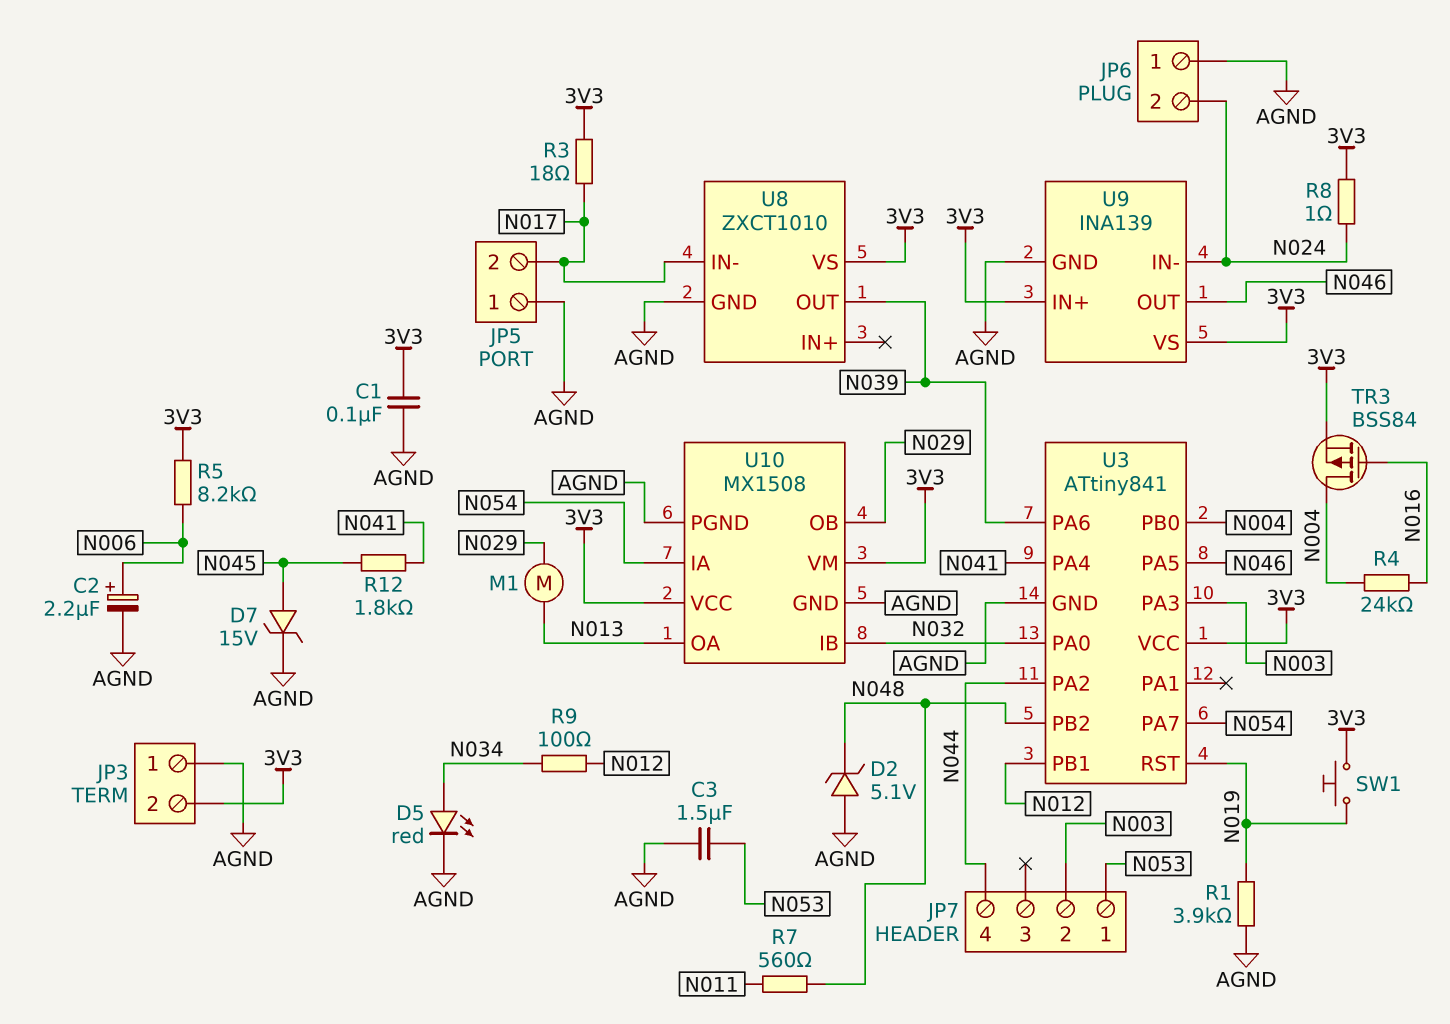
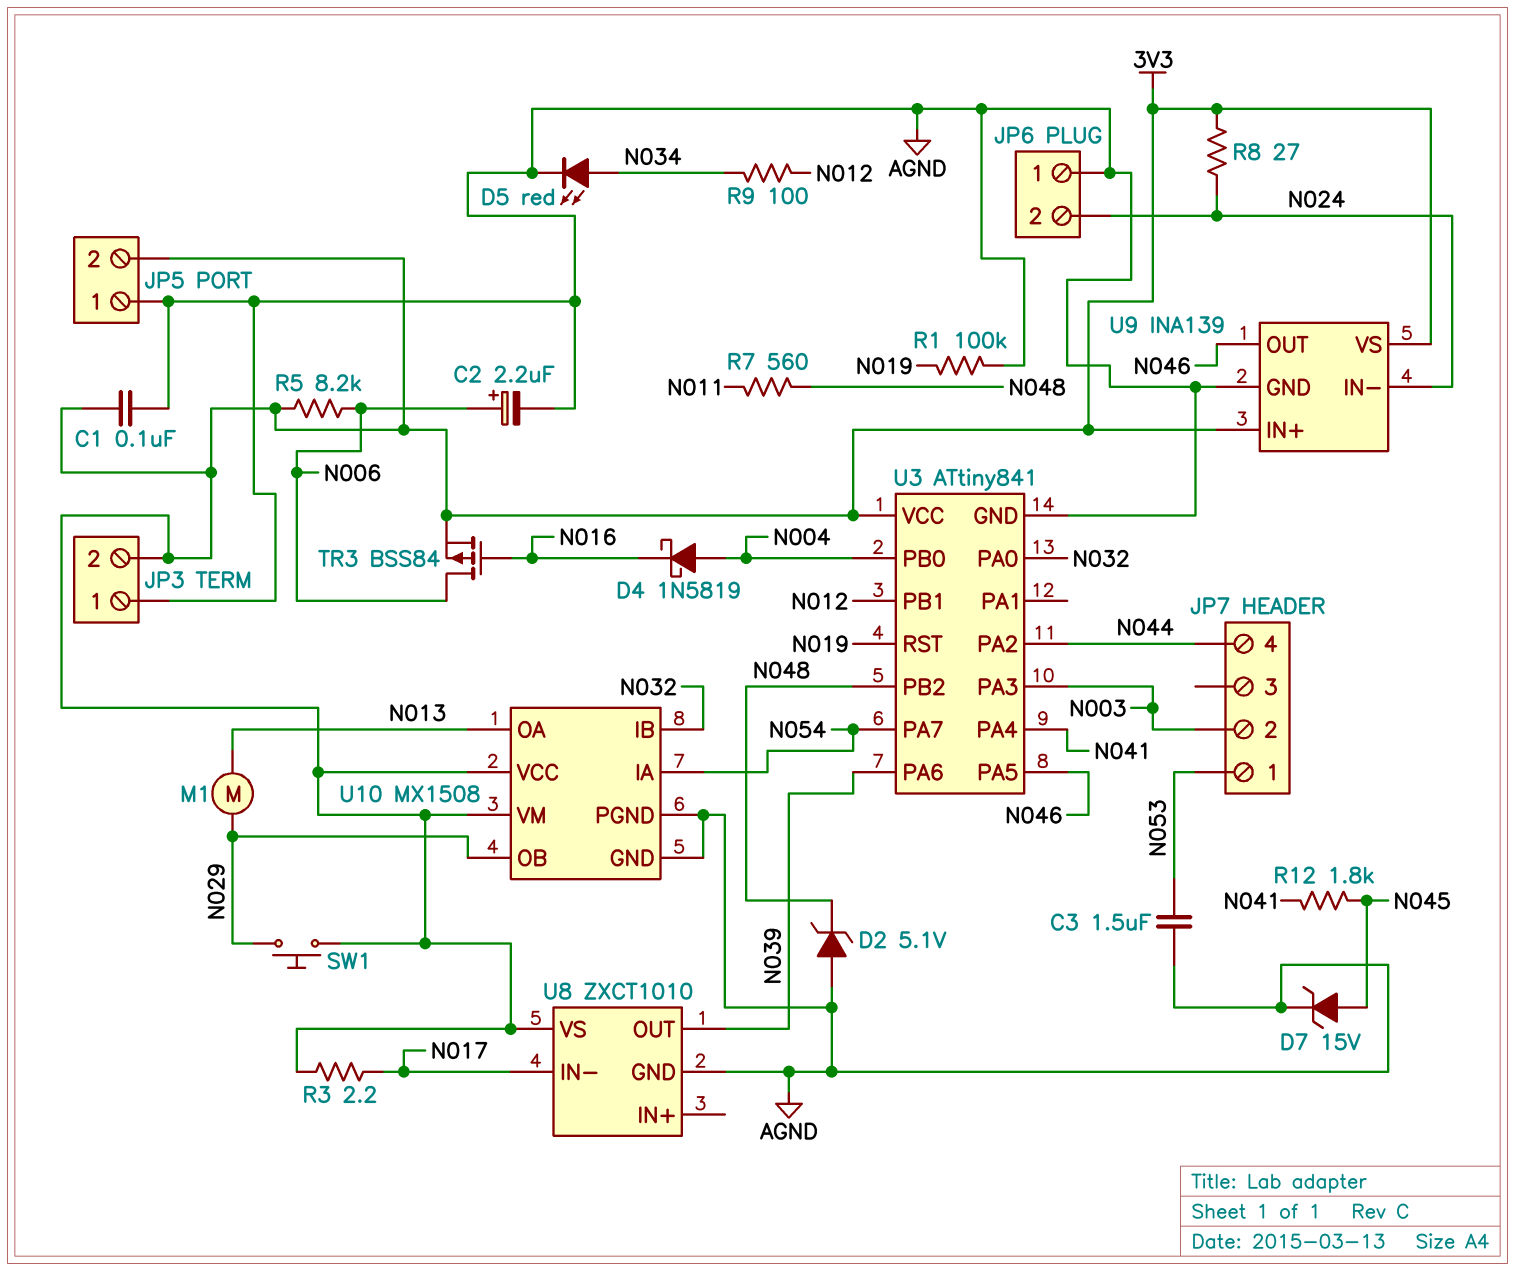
D4: none -> schottky 1N5819 (A N004, K N016)
JP5 pin 2: N017 -> 3V3
R1: 3.9k (AGND, N019) -> 100k (AGND, N019)
R3: 18 (3V3, N017) -> 2.2 (3V3, N017)
R4: 24k (N004, N016) -> none
R8: 1 (3V3, N024) -> 27 (3V3, N024)
SW1: button (3V3, N019) -> button (3V3, N029)
TR3: PMOS BSS84 (G N016, D N004, S 3V3) -> PMOS BSS84 (G N016, D N006, S 3V3)

